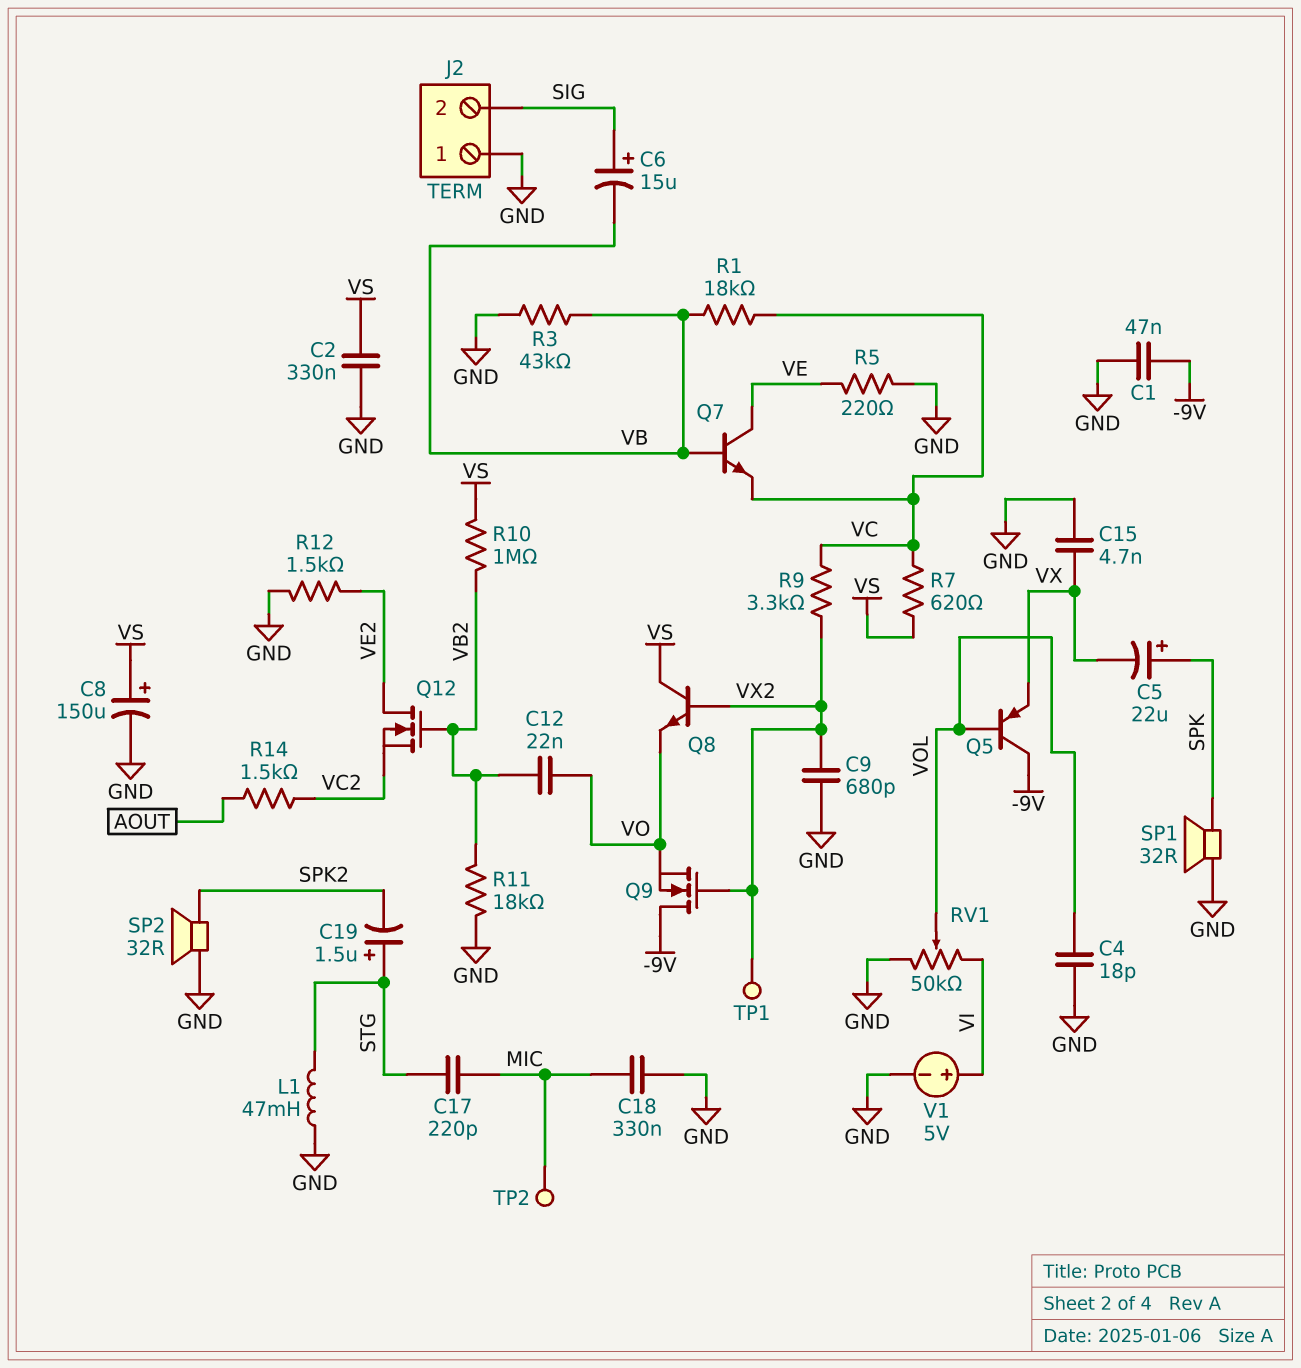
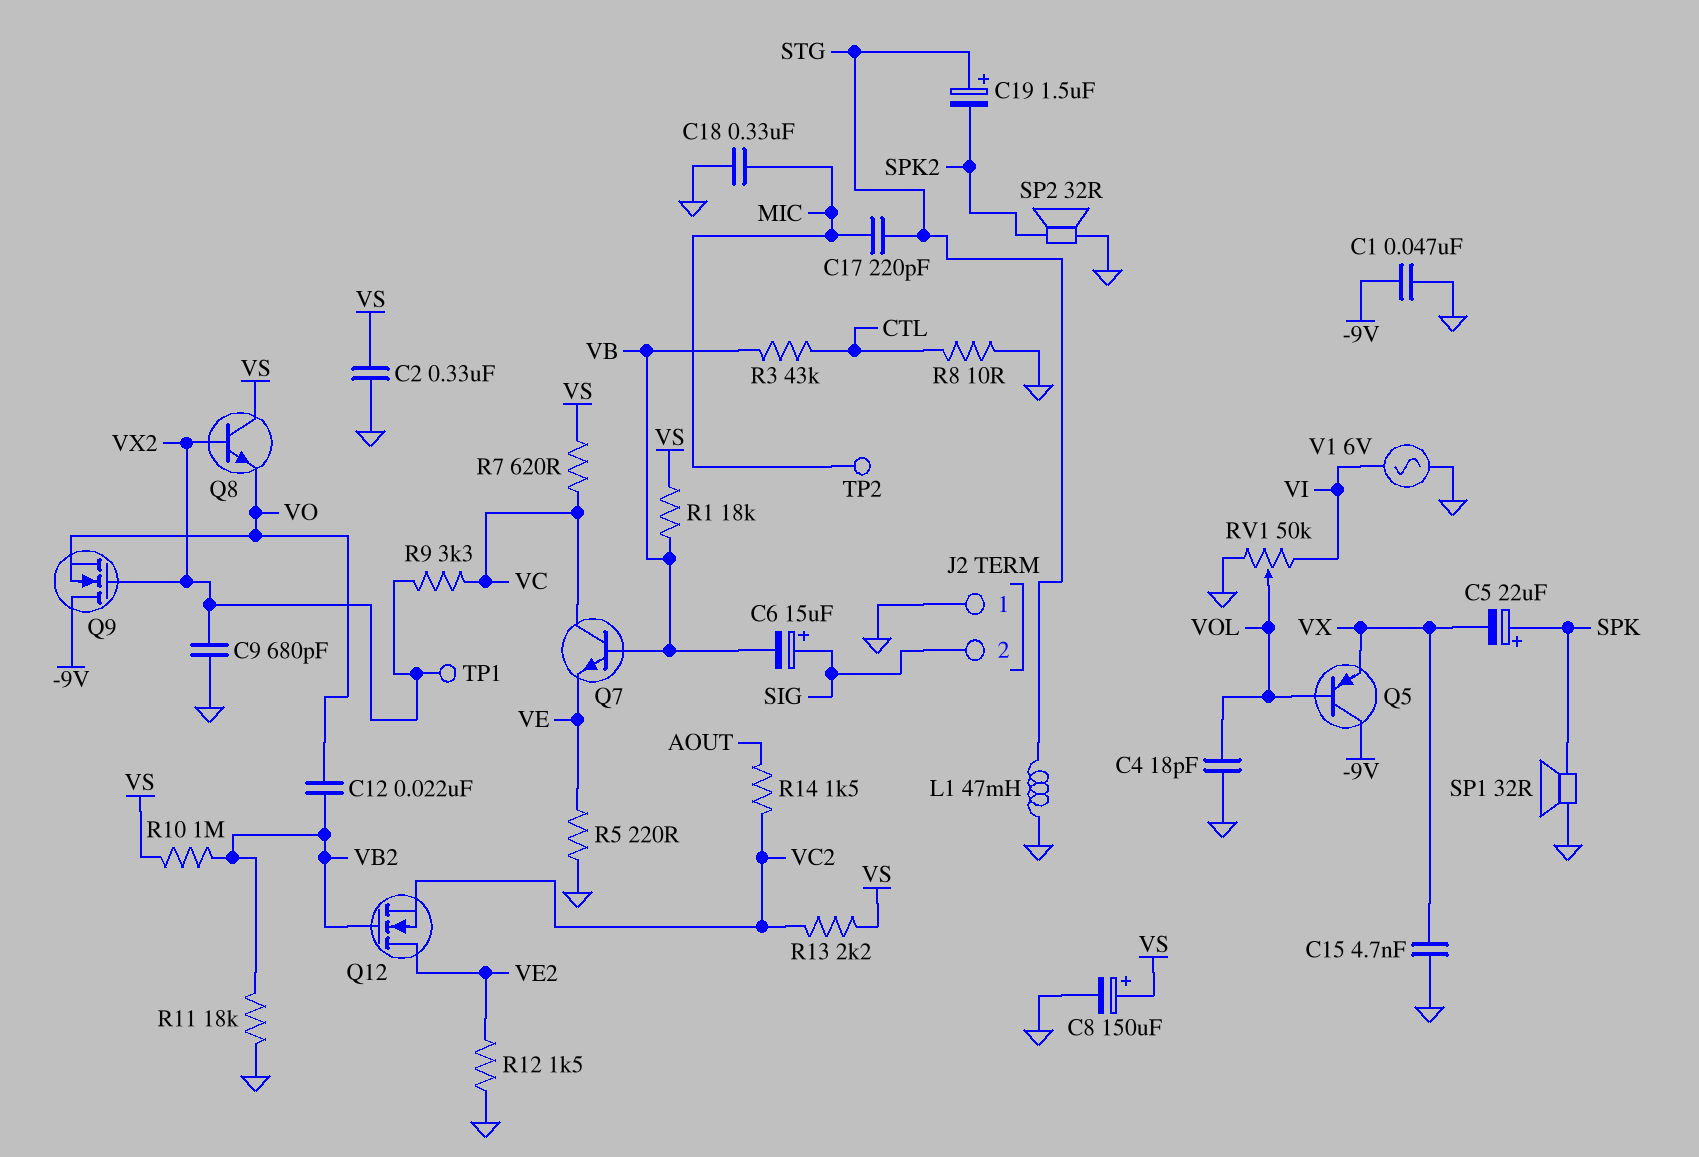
Q7: NPN (B VB, C VE, E VC) -> NPN (B VB, C VC, E VE)
R1: 18k (VB, VC) -> 18k (VB, VS)
R3: 43k (GND, VB) -> 43k (CTL, VB)
R8: none -> 10 (CTL, GND)
R13: none -> 2.2k (VC2, VS)
V1: 5V (plus VI, minus GND) -> AC 6V (GND, VI)

